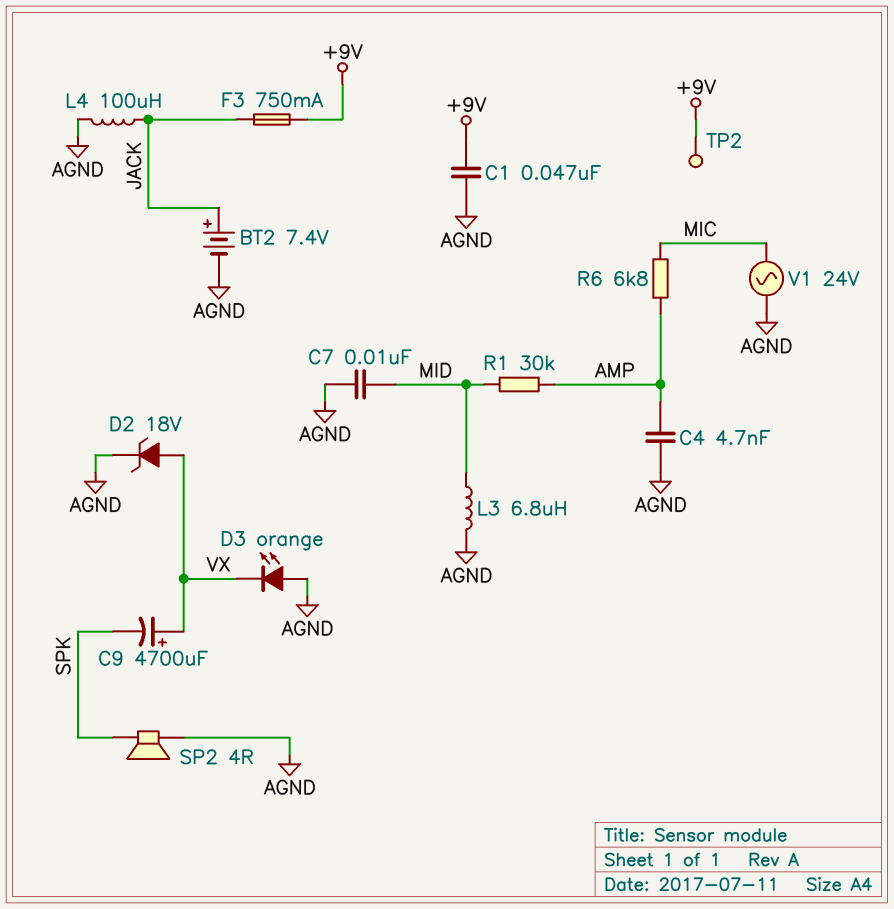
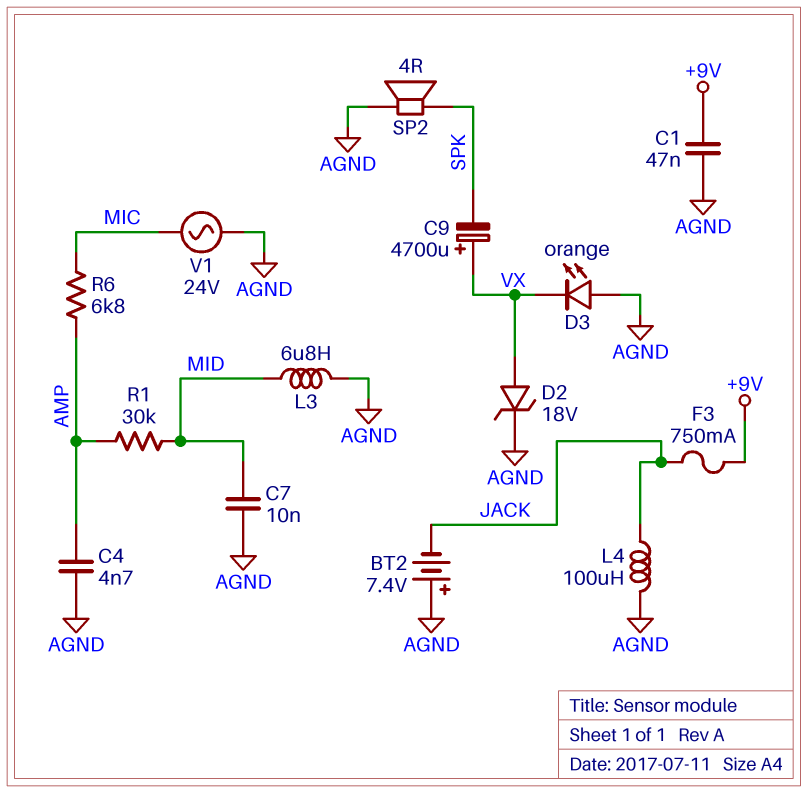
BT2: 7.4V (plus JACK, minus AGND) -> 7.4V (plus AGND, minus JACK)
TP2: test point (+9V) -> none

